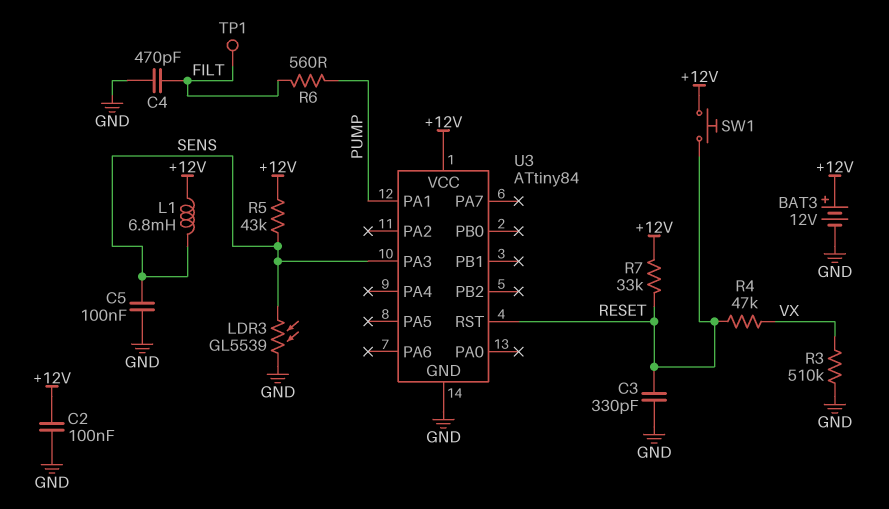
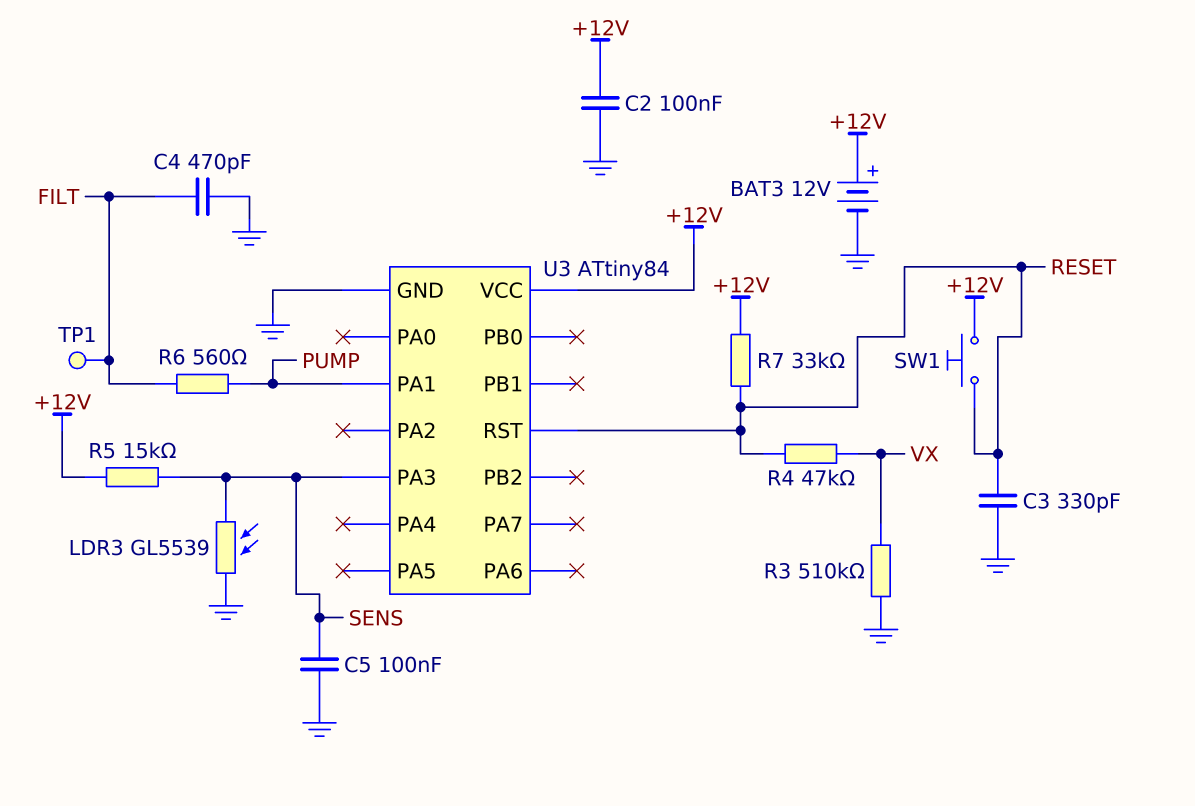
L1: 6.8mH (+12V, SENS) -> none
R5: 43k (+12V, SENS) -> 15k (+12V, SENS)

